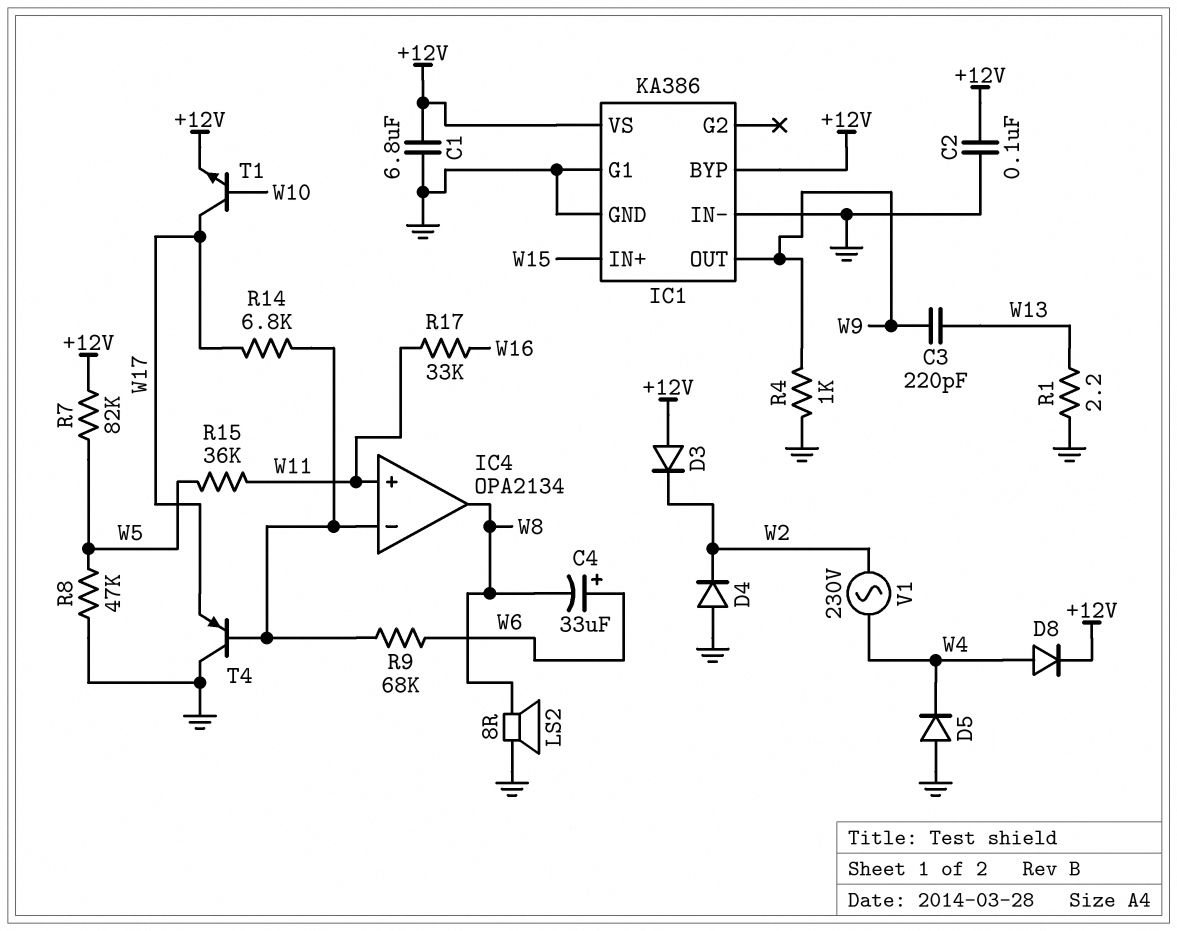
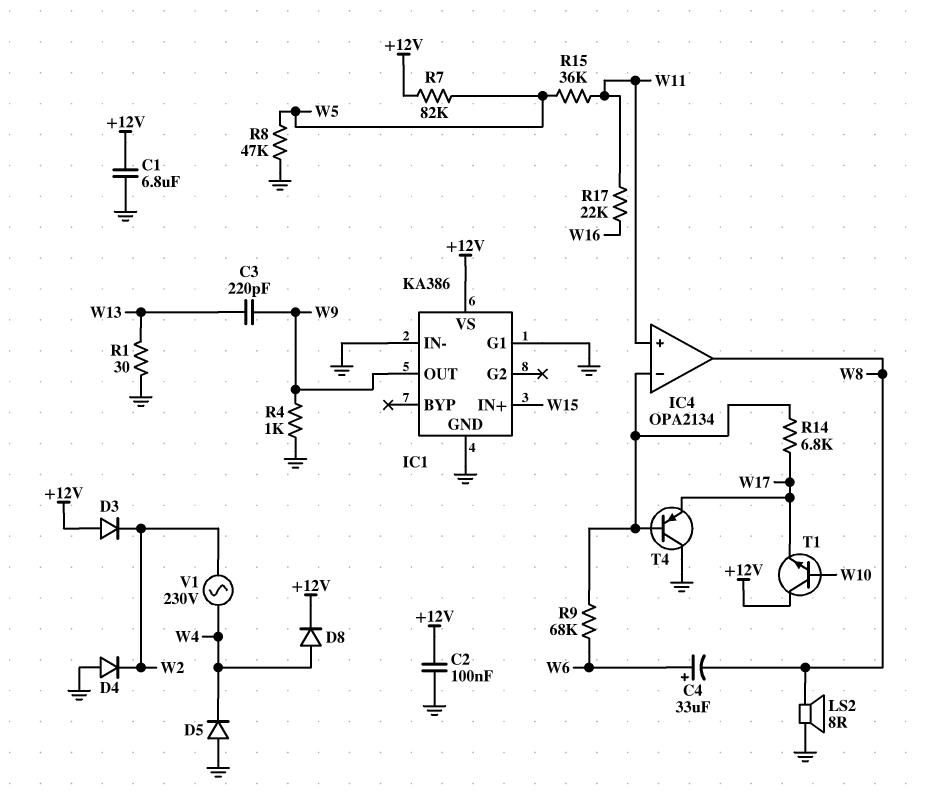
IC1 pin BYP: +12V -> none
R1: 2.2 (GND, W13) -> 30 (GND, W13)
R17: 33k (W11, W16) -> 22k (W11, W16)
T1: NPN (B W10, C W17, E +12V) -> NPN (B W10, C +12V, E W17)

